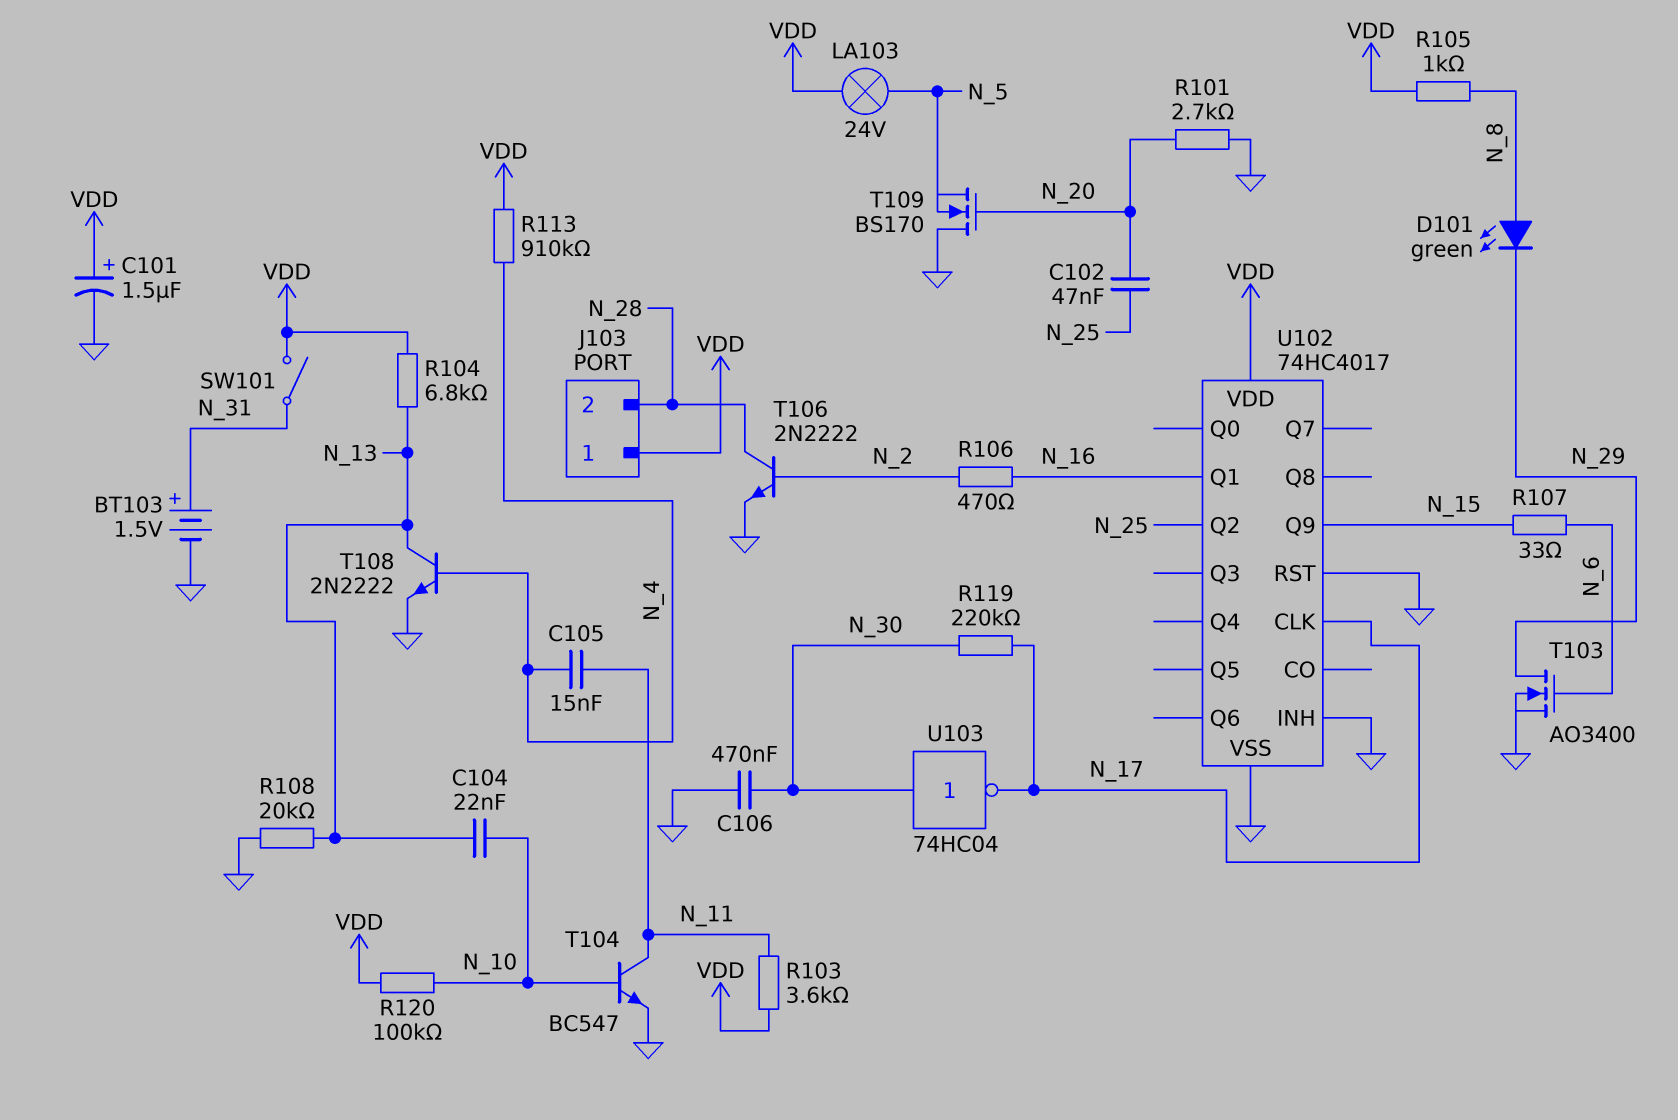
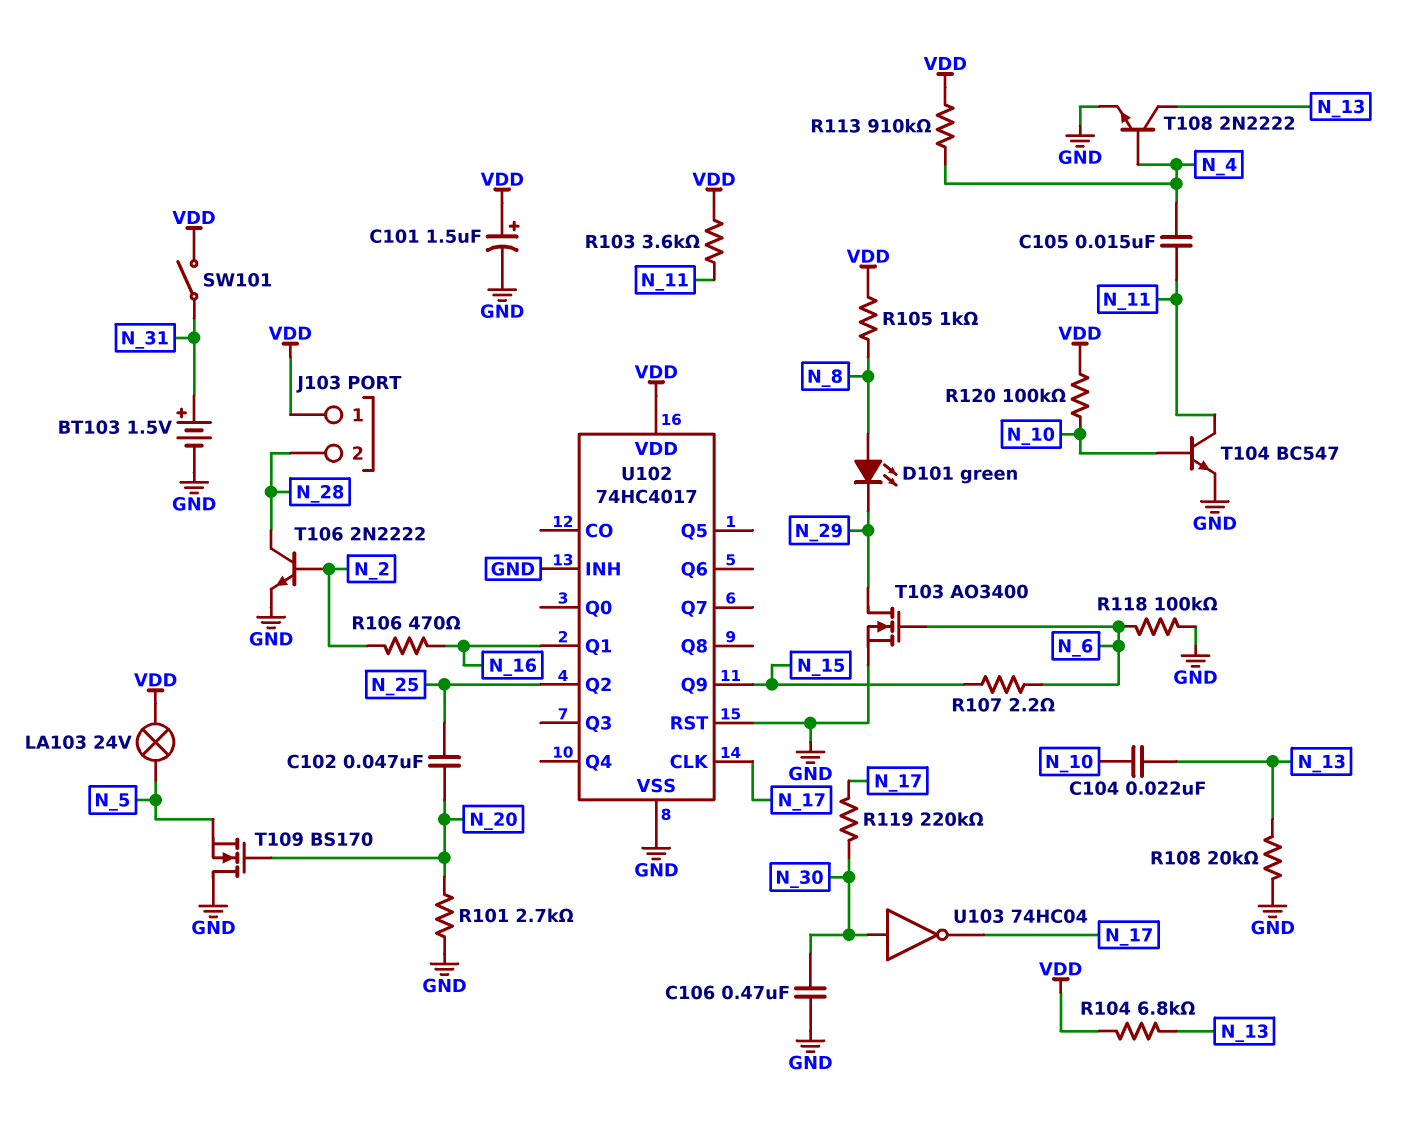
R107: 33 (N_6, N_15) -> 2.2 (N_6, N_15)
R118: none -> 100k (GND, N_6)

